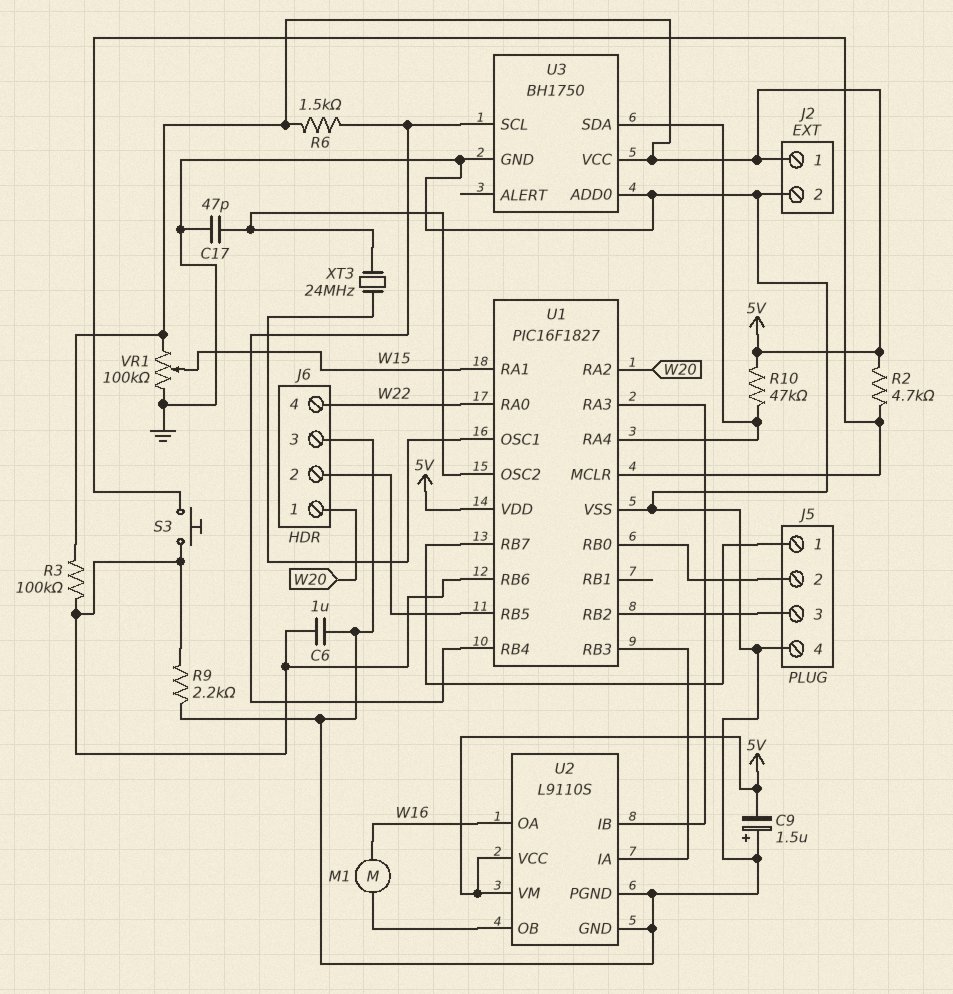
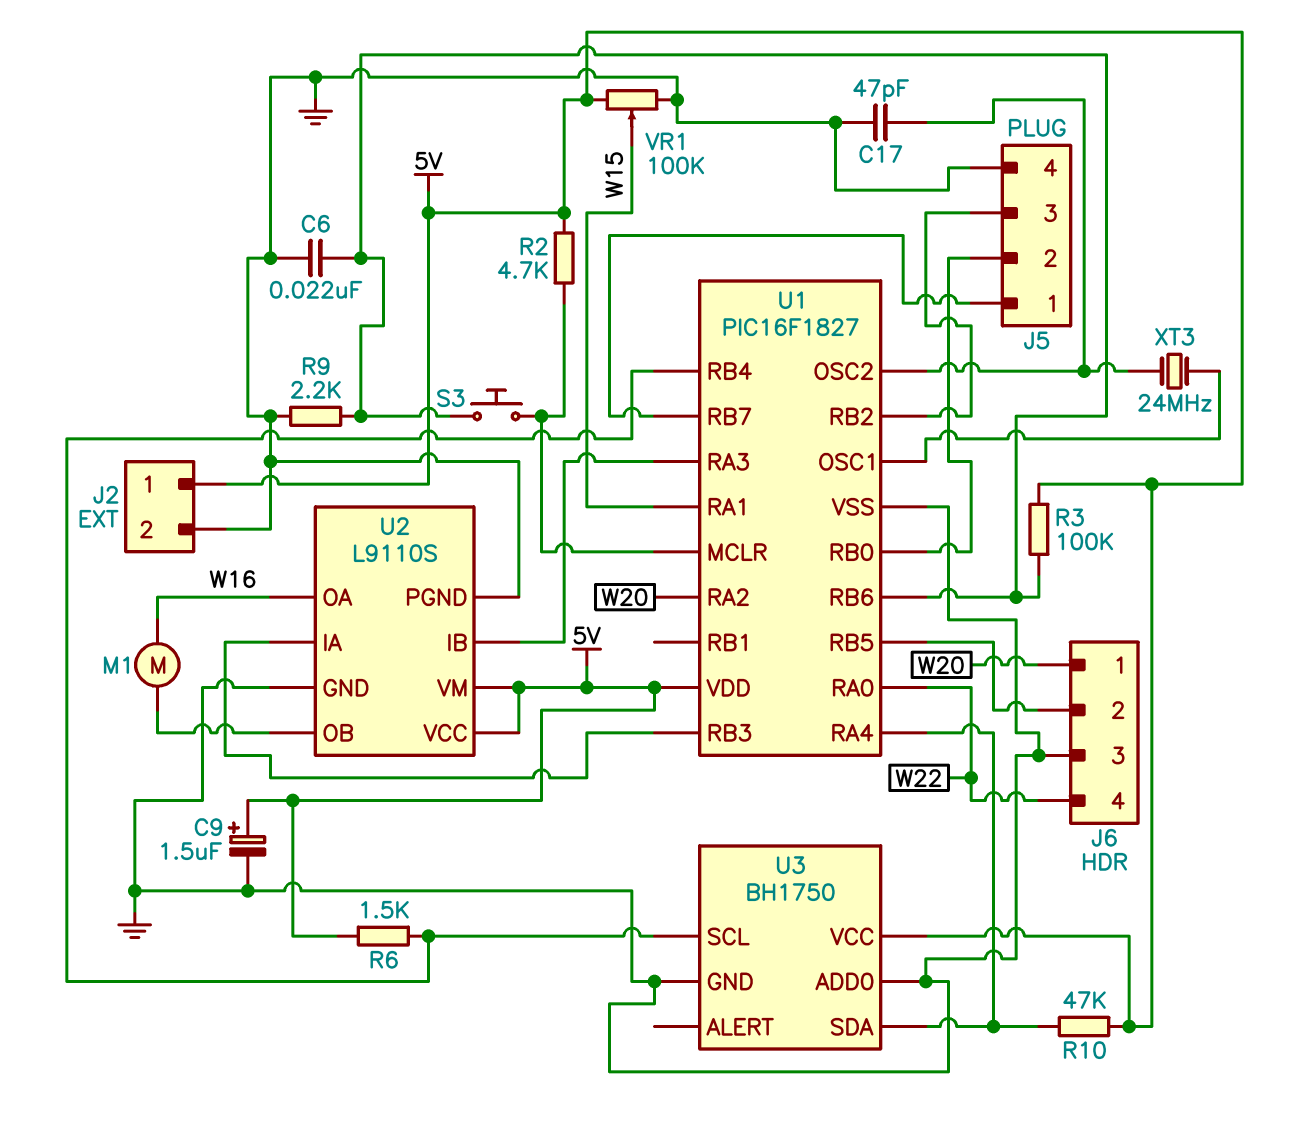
C6: 1uF (GND, U1/RB6) -> 22nF (GND, U1/RB6)
C9: 1.5uF (plus GND, minus 5V) -> 1.5uF (plus 5V, minus GND)

